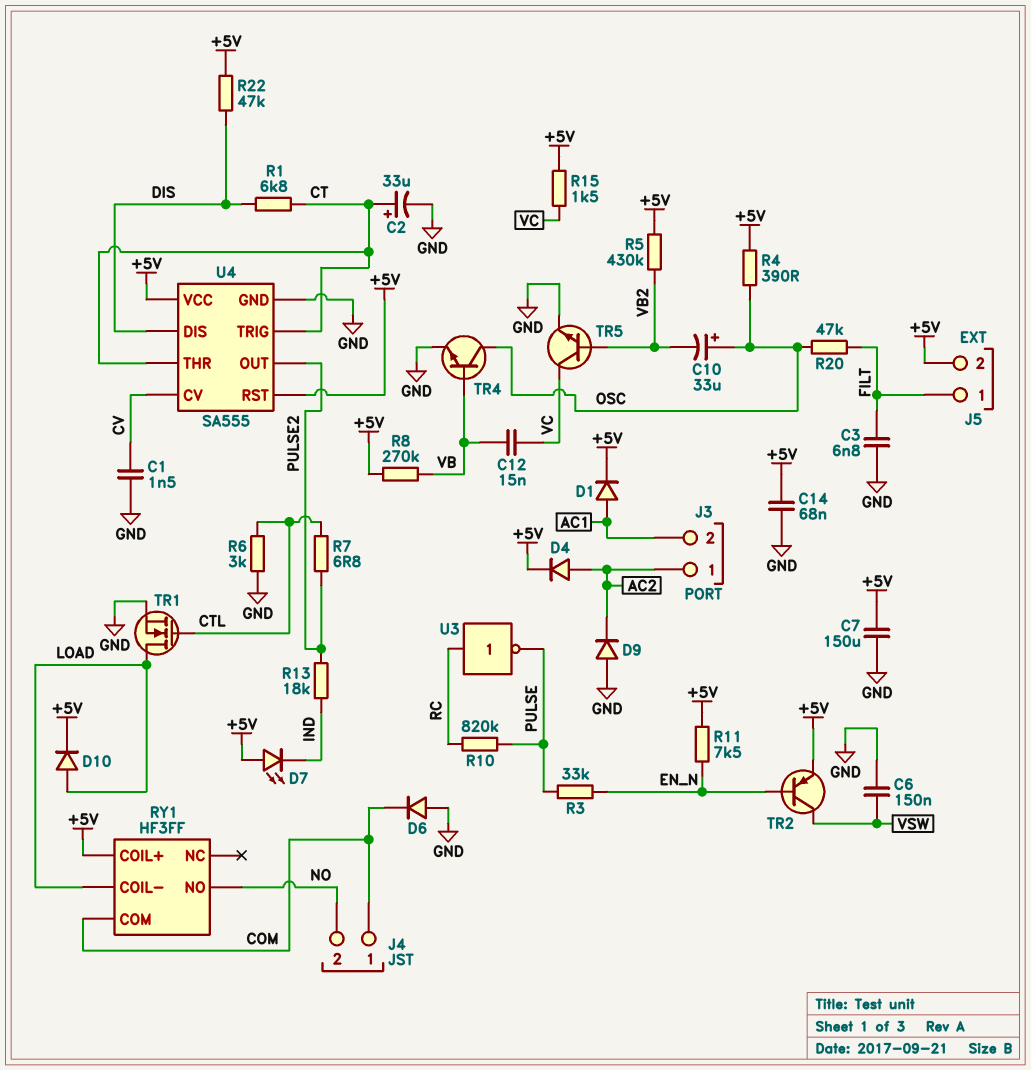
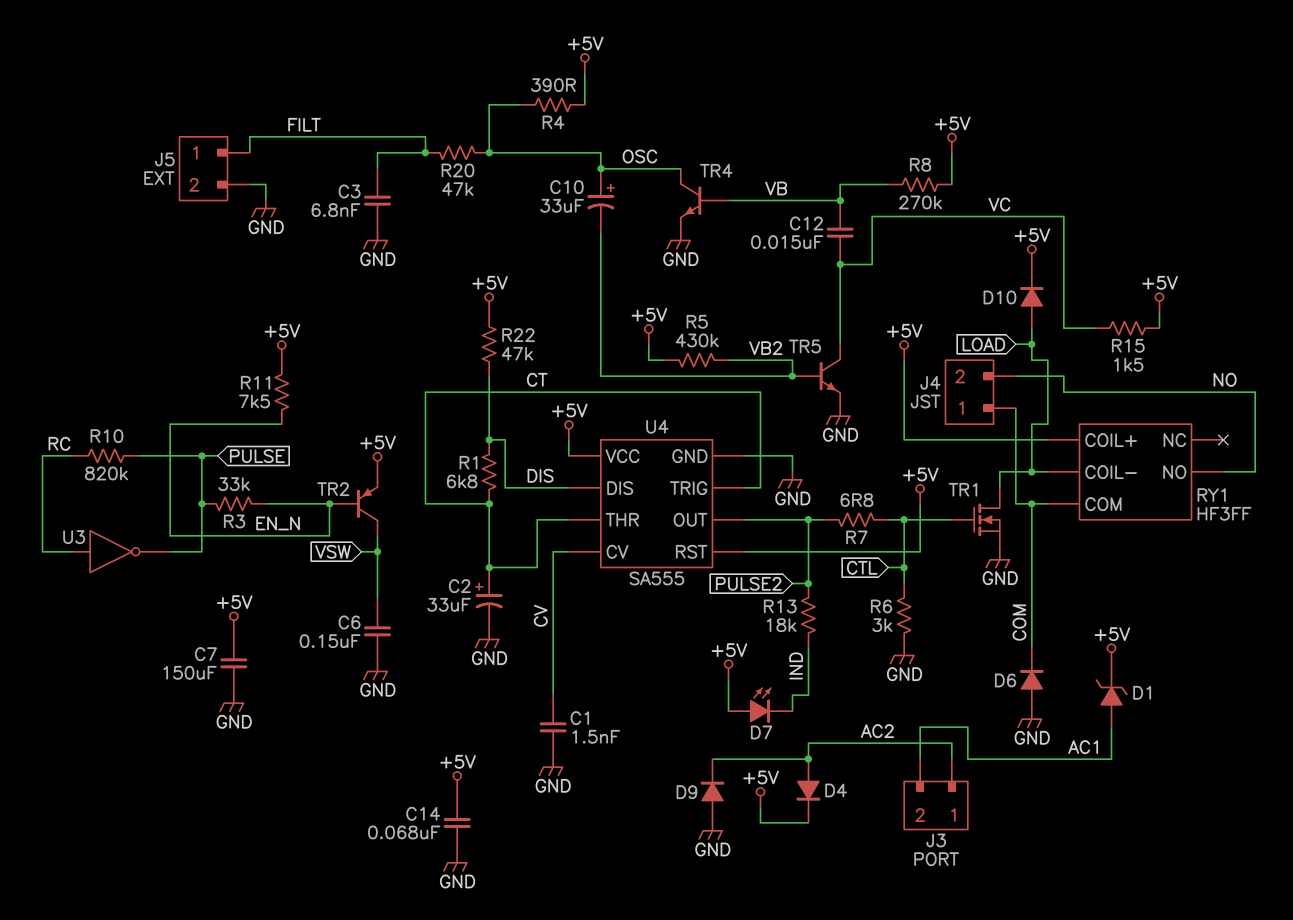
D1: diode (A AC1, K +5V) -> zener (A AC1, K +5V)
J5 pin 2: +5V -> GND

